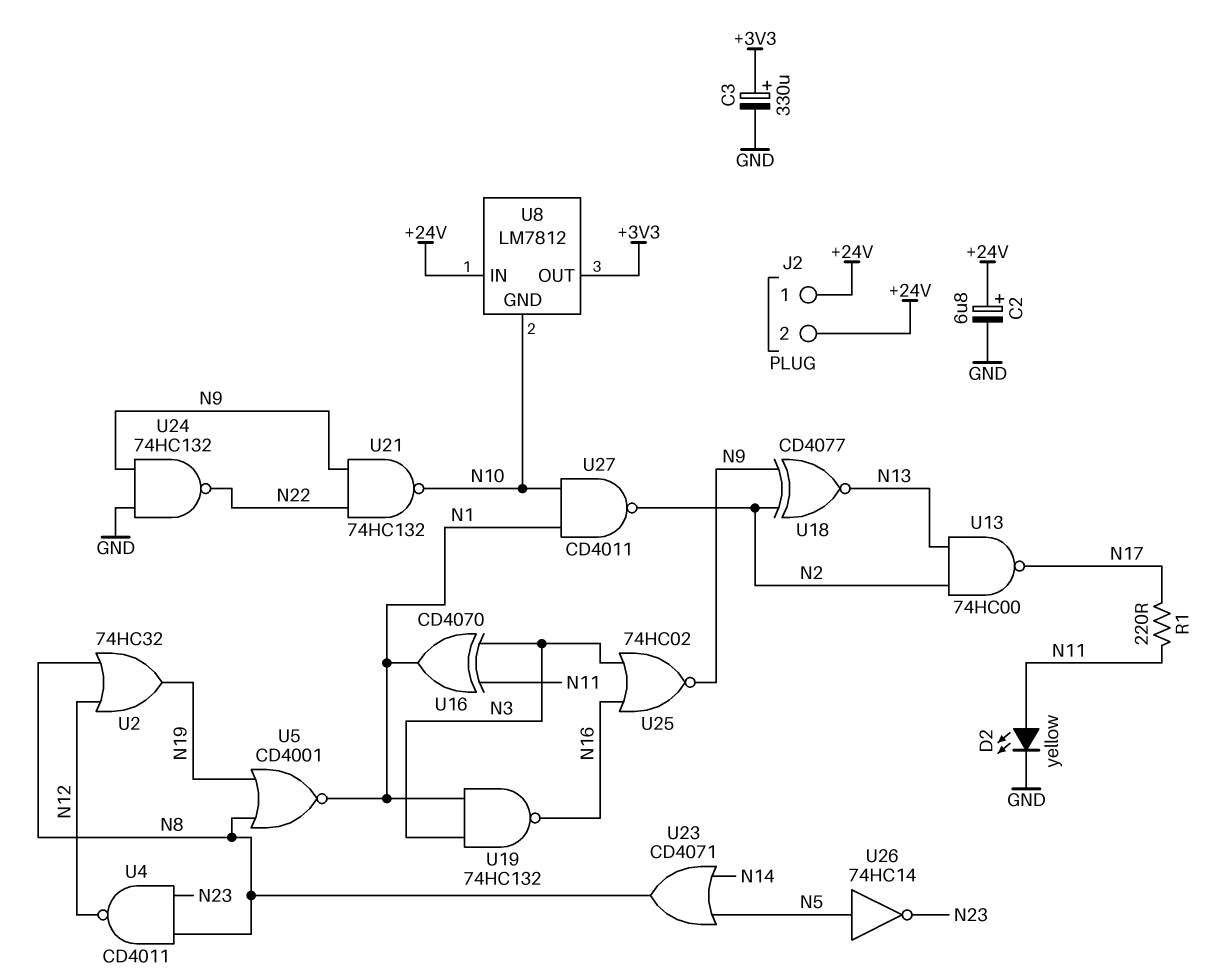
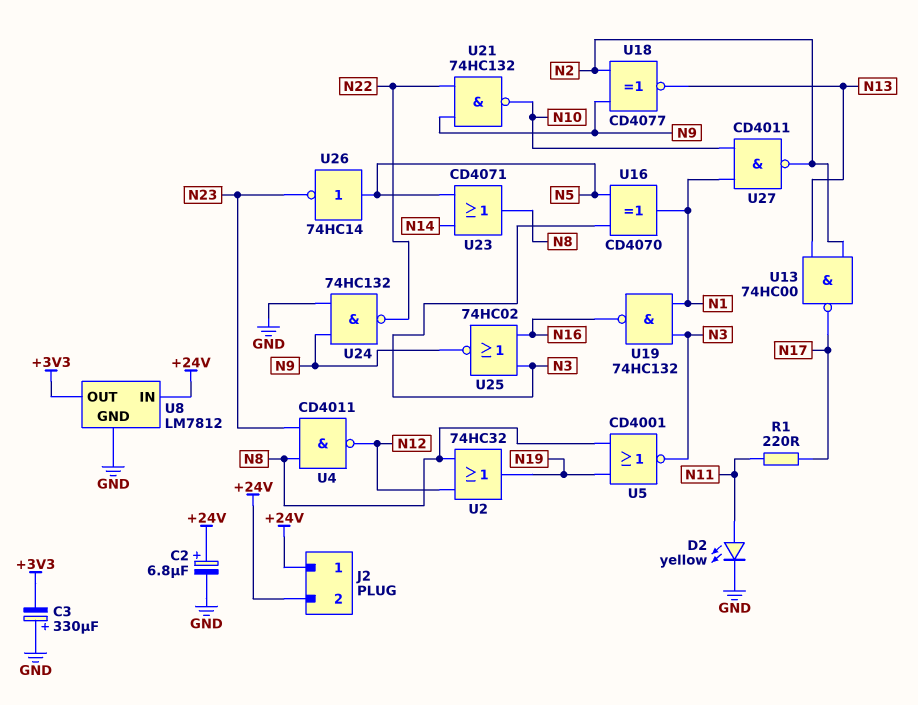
C3: 330uF (plus +3V3, minus GND) -> 330uF (plus GND, minus +3V3)
U5: NOR CD4001 (in N8, in N19, out N1) -> NOR CD4001 (in N8, in N19, out N3)
U8 pin GND: N10 -> GND
U16: XOR CD4070 (in N3, in N11, out N1) -> XOR CD4070 (in N3, in N5, out N1)

